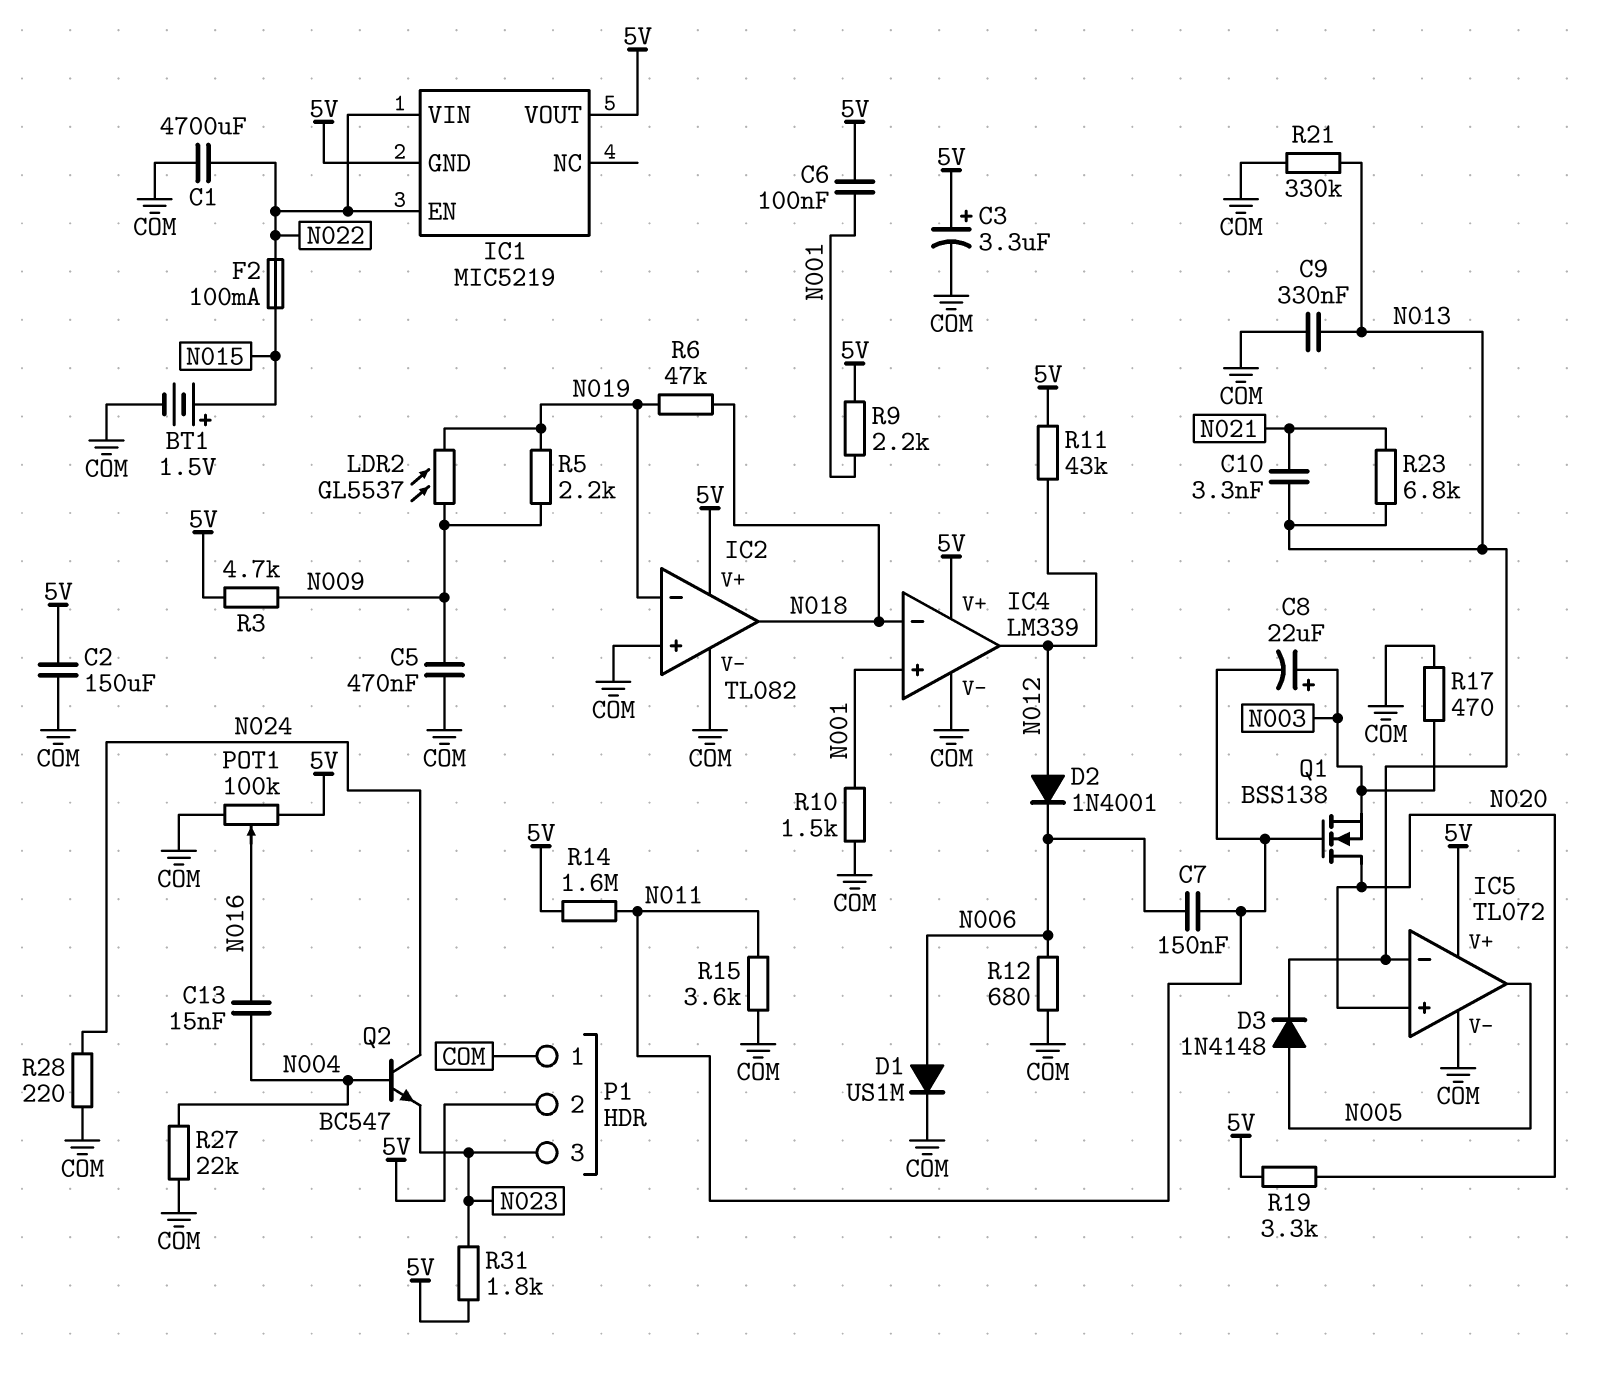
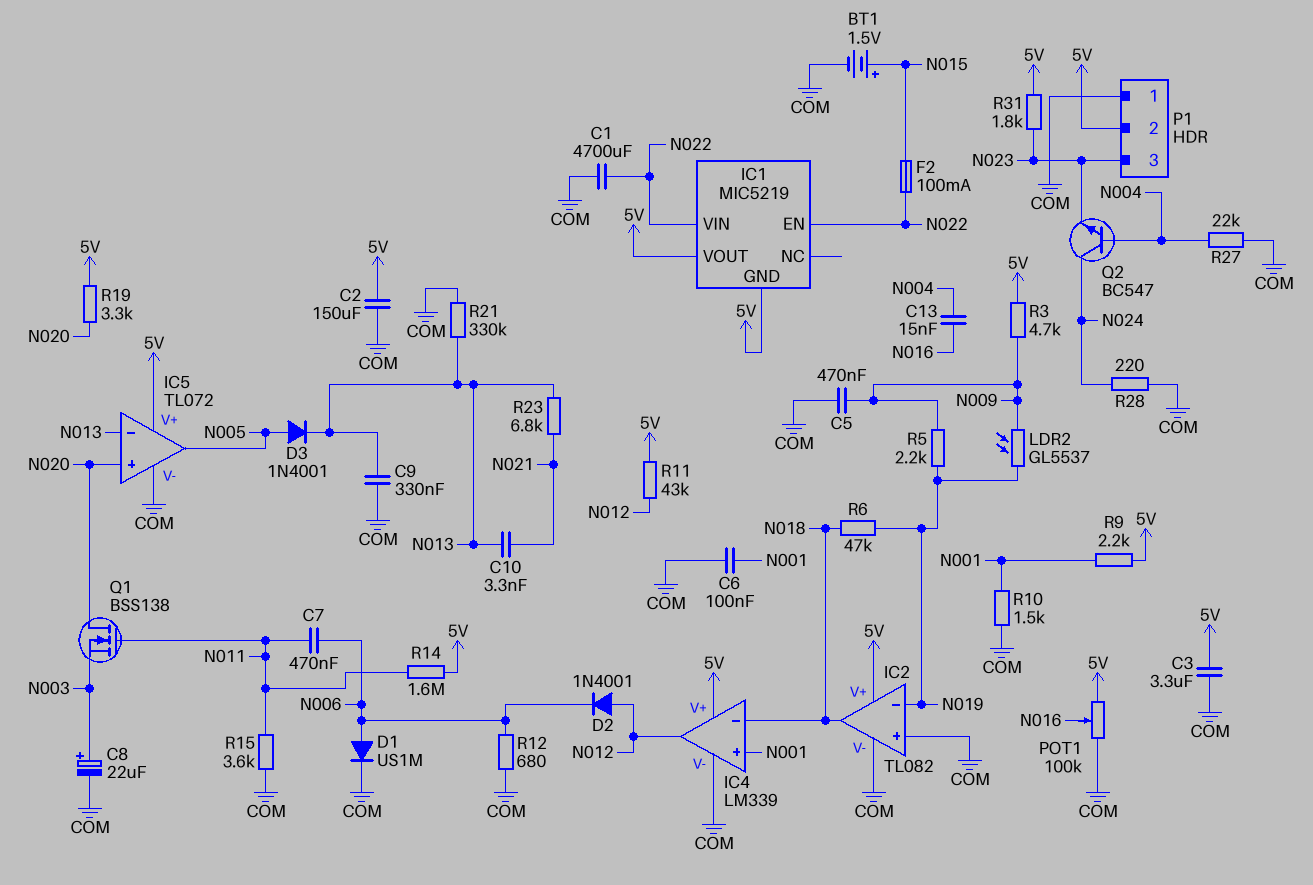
C3: 3.3uF (plus 5V, minus COM) -> 3.3uF (5V, COM)
C6: 100nF (5V, N001) -> 100nF (COM, N001)
C7: 150nF (N006, N011) -> 470nF (N006, N011)
C8: 22uF (plus N003, minus N011) -> 22uF (plus N003, minus COM)
D3: diode 1N4148 (A N005, K N013) -> diode 1N4001 (A N005, K N013)
R17: 470 (COM, N003) -> none

